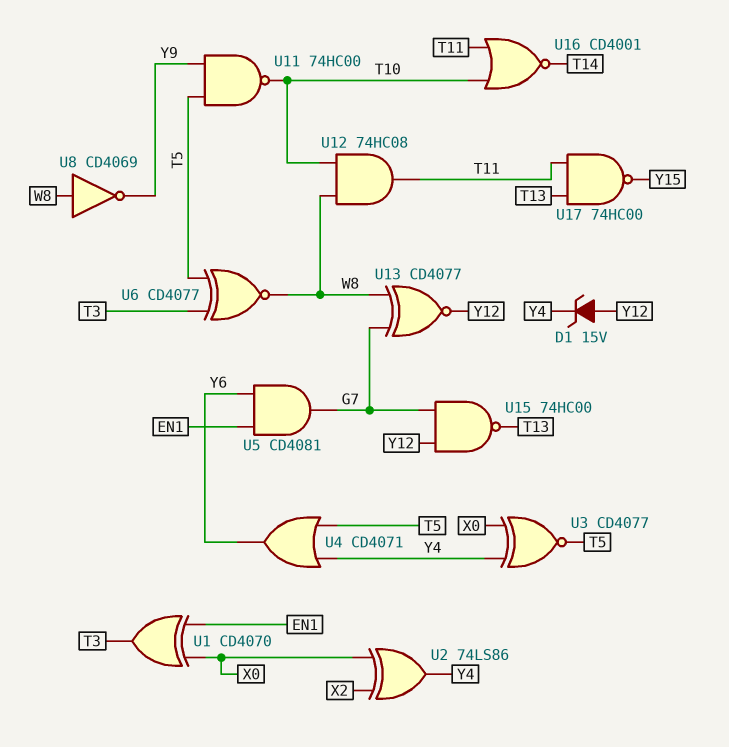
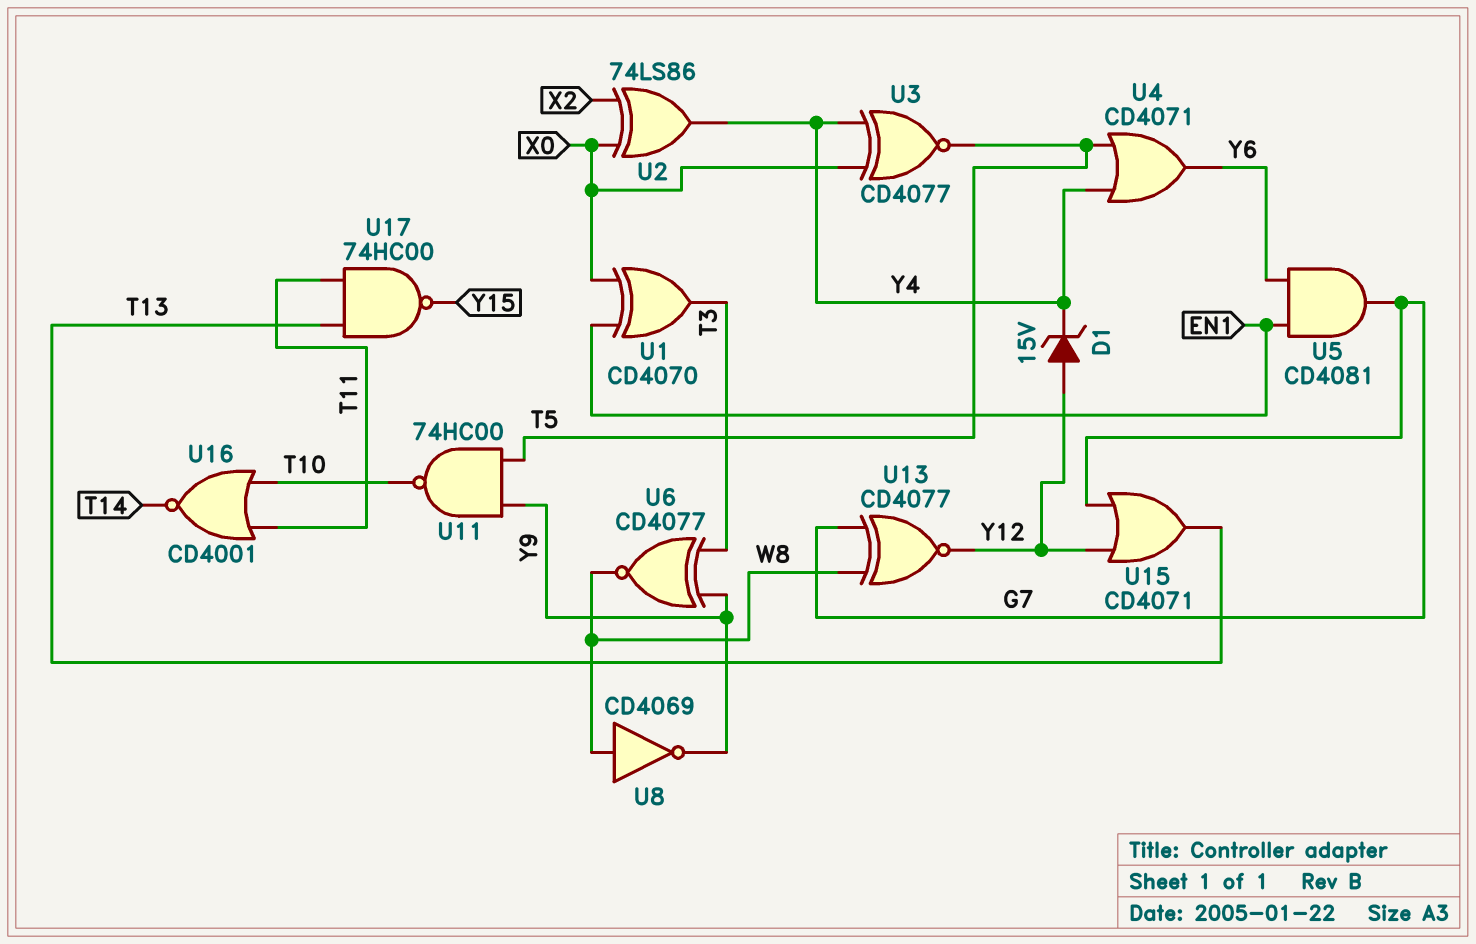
U6: XNOR CD4077 (in T3, in T5, out W8) -> XNOR CD4077 (in T3, in Y9, out W8)
U12: AND 74HC08 (in T10, in W8, out T11) -> none
U15: NAND 74HC00 (in G7, in Y12, out T13) -> OR CD4071 (in G7, in Y12, out T13)

